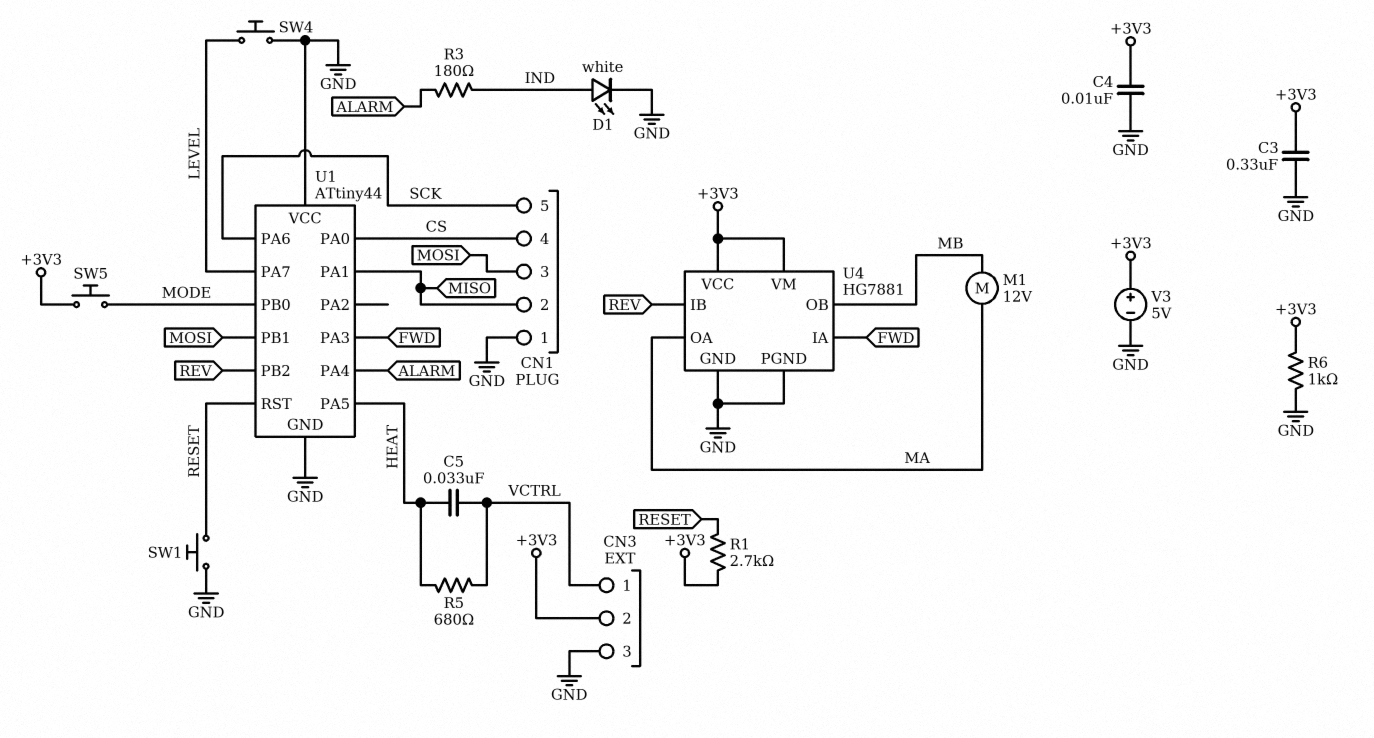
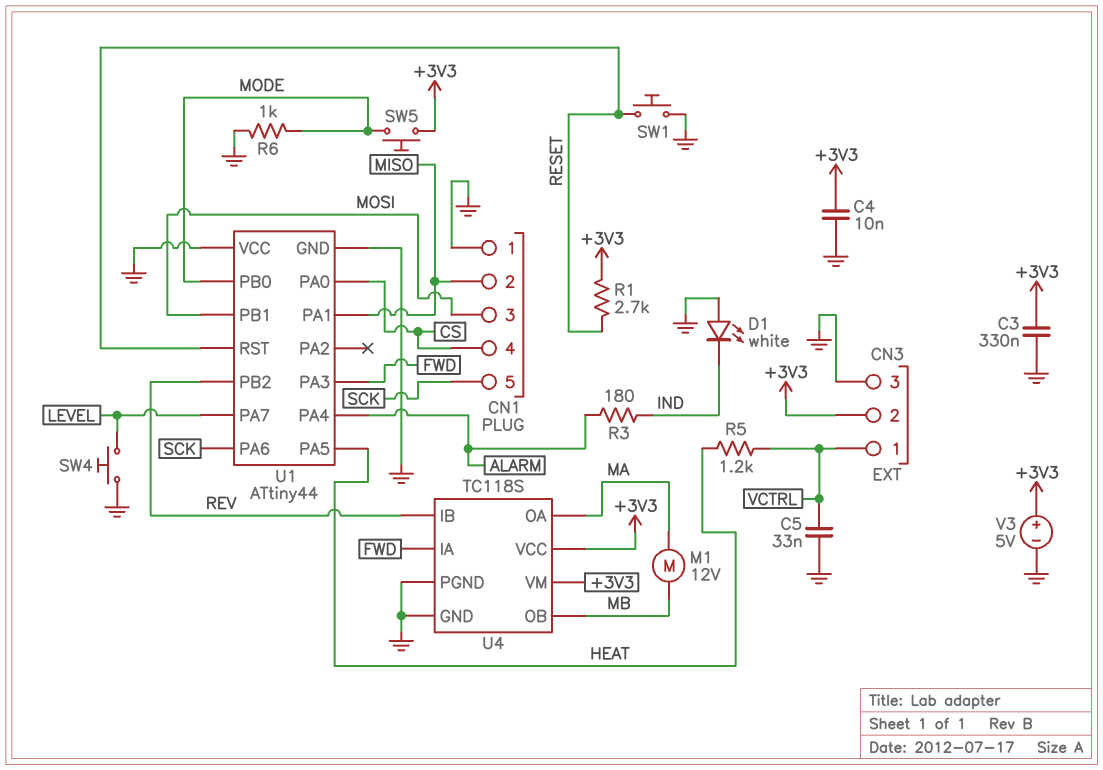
C5: 33nF (HEAT, VCTRL) -> 33nF (GND, VCTRL)
D1: LED white (A IND, K GND) -> LED white (A GND, K IND)
R5: 680 (HEAT, VCTRL) -> 1.2k (HEAT, VCTRL)
R6: 1k (+3V3, GND) -> 1k (GND, MODE)
U4: HG7881 -> TC118S

